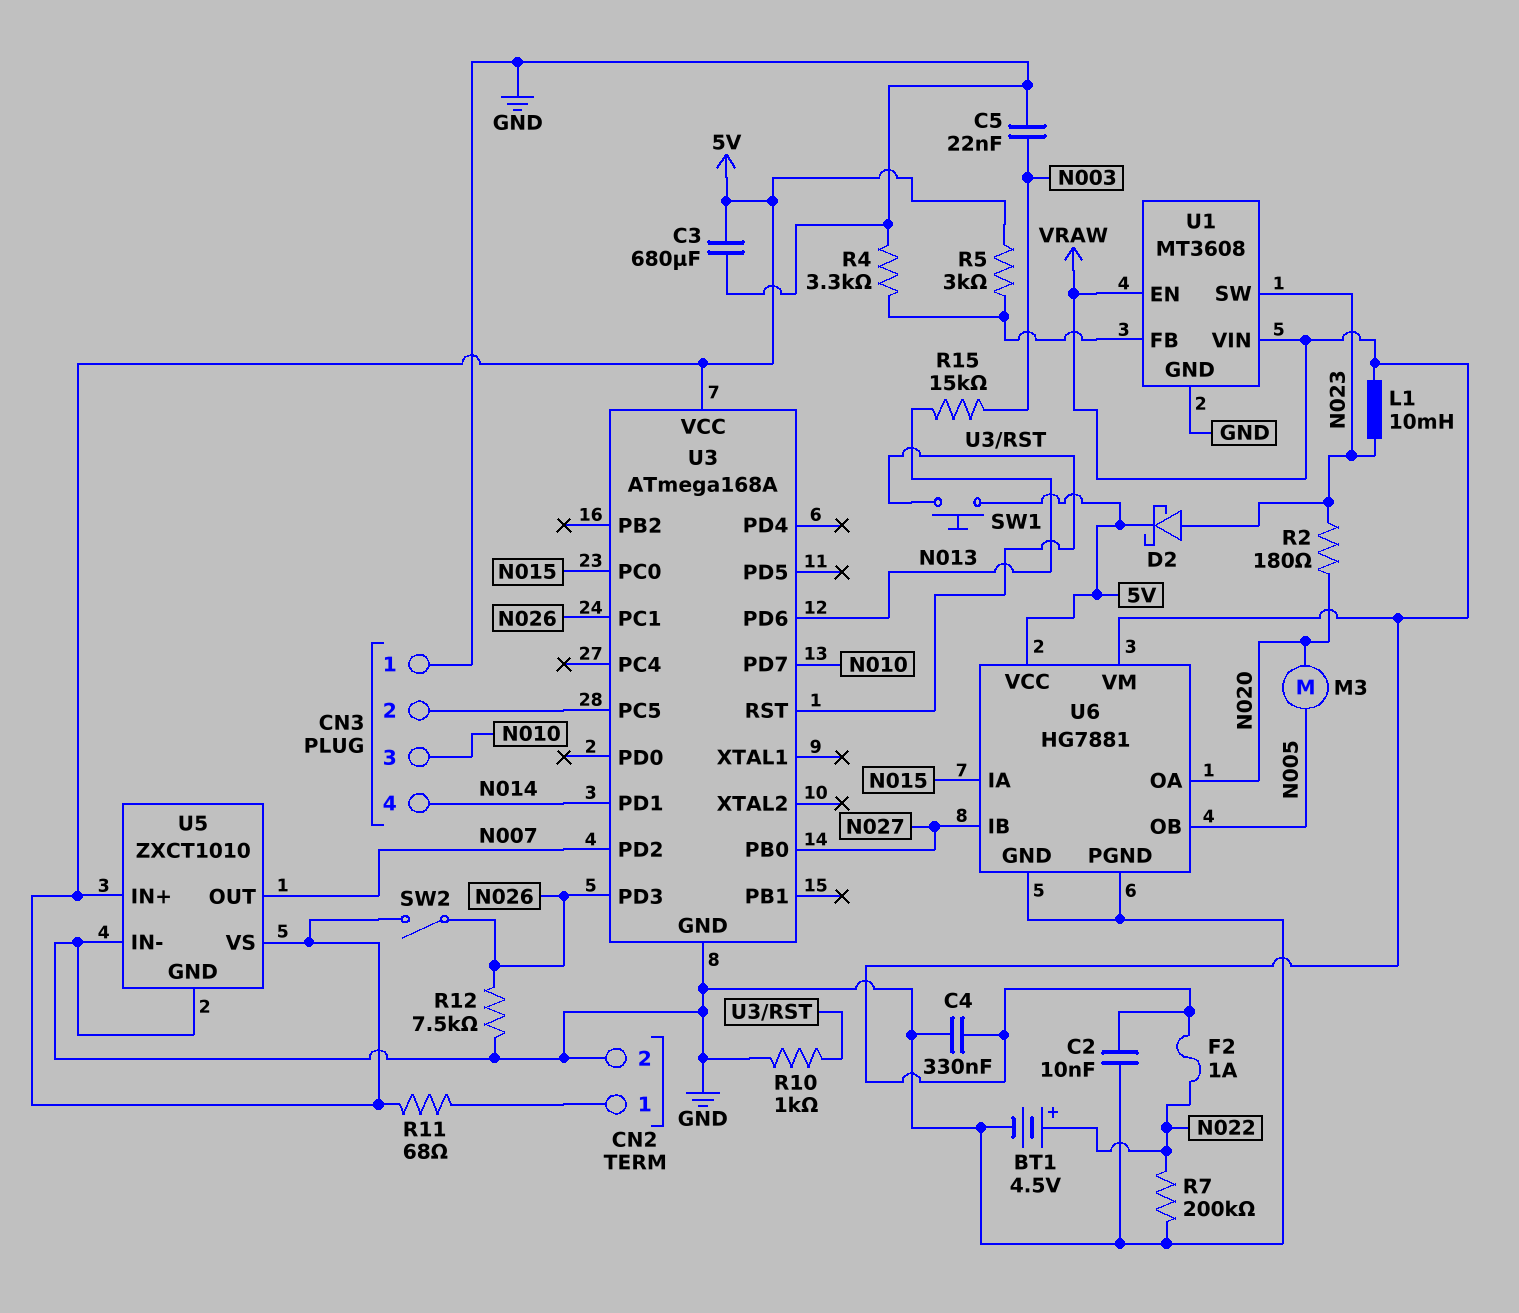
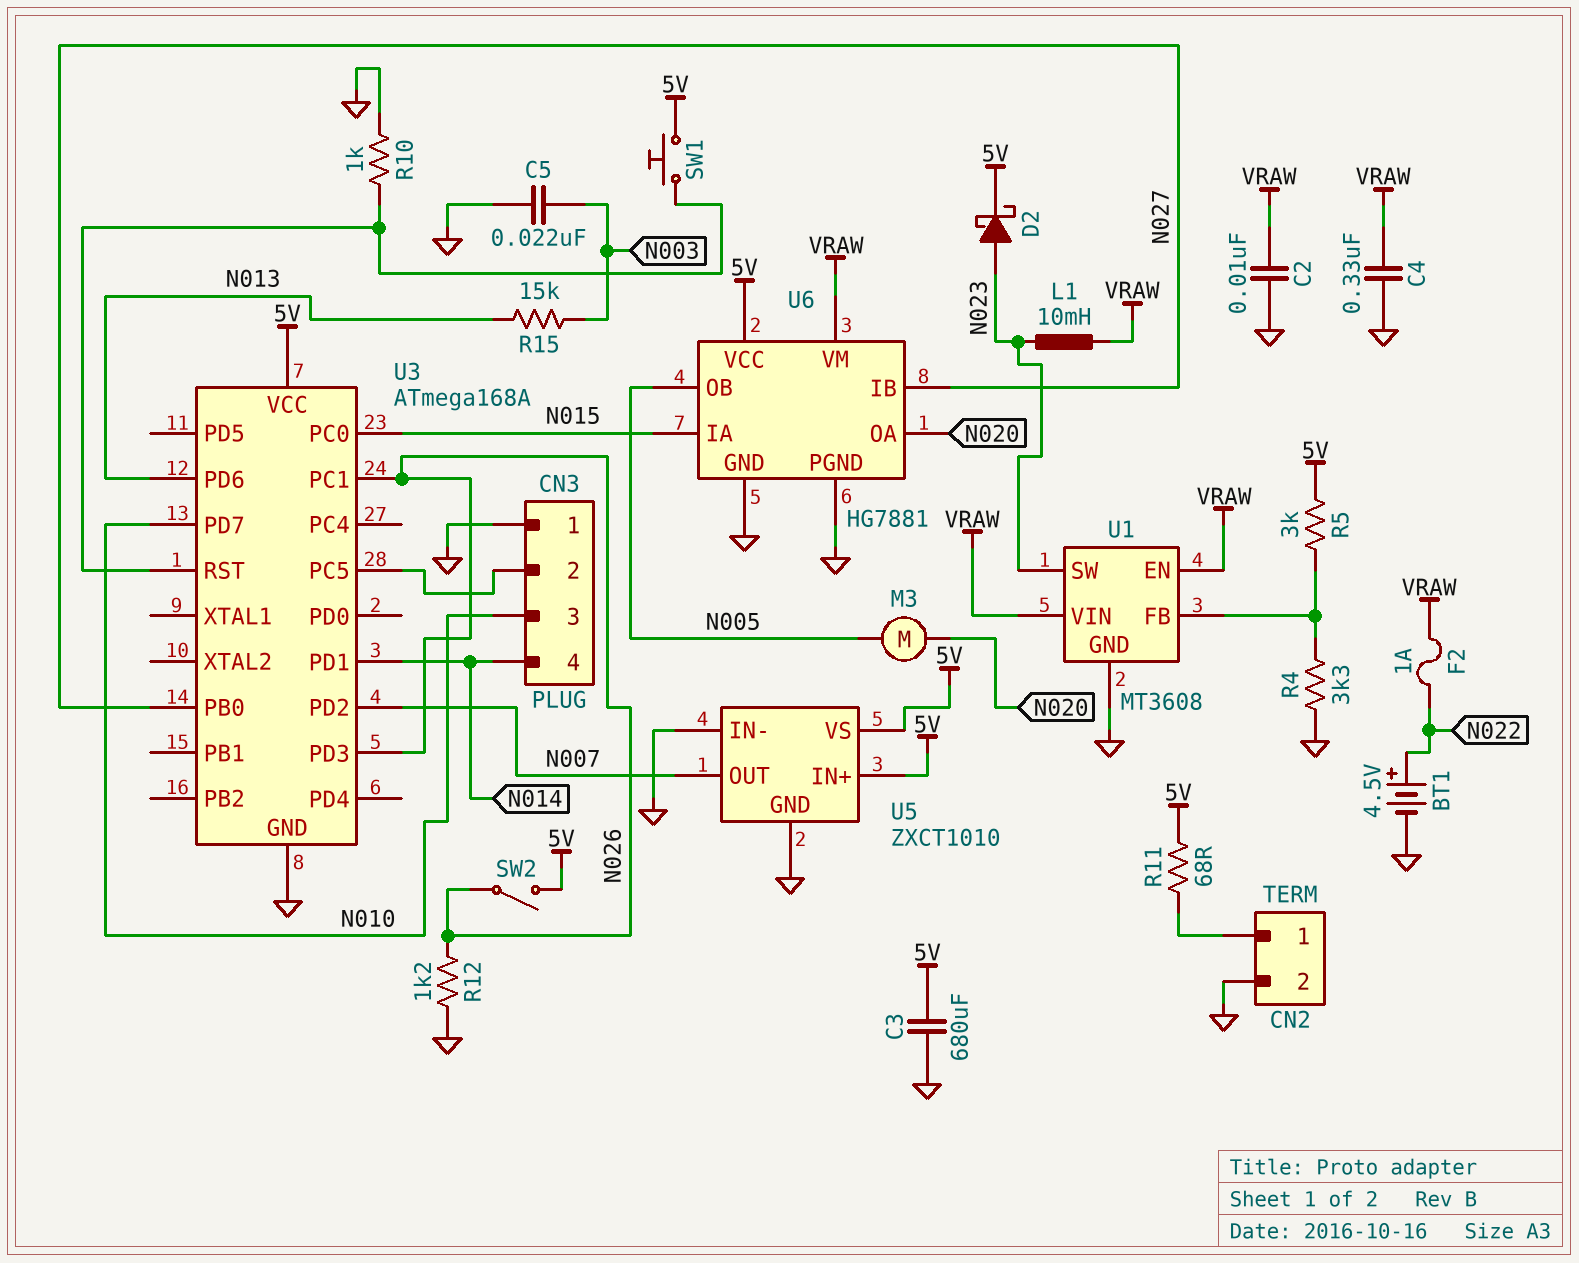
R2: 180 (N020, N023) -> none
R7: 200k (GND, N022) -> none
R12: 7.5k (GND, N026) -> 1.2k (GND, N026)

